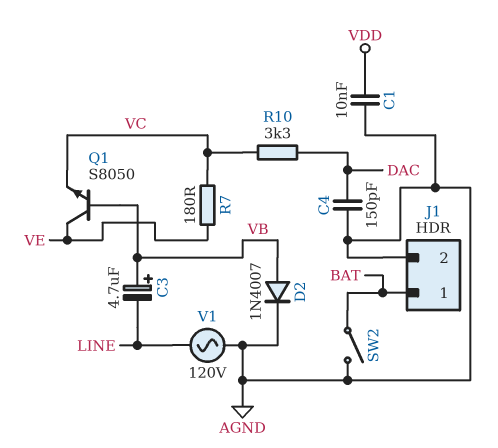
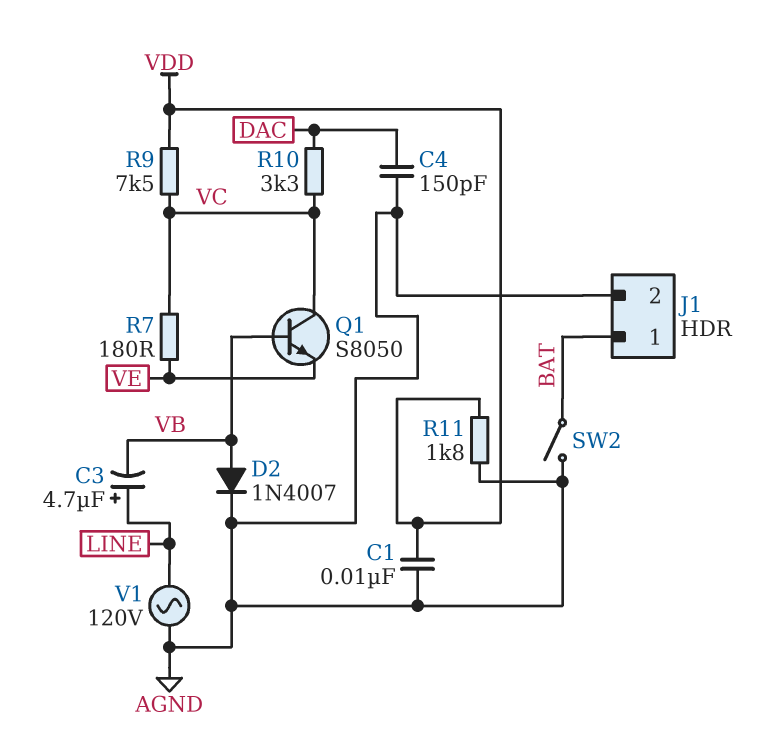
C3: 4.7uF (plus VB, minus LINE) -> 4.7uF (plus LINE, minus VB)
Q1: NPN S8050 (B VB, C VE, E VC) -> NPN S8050 (B VB, C VC, E VE)
R9: none -> 7.5k (VC, VDD)
R11: none -> 1.8k (AGND, VDD)

